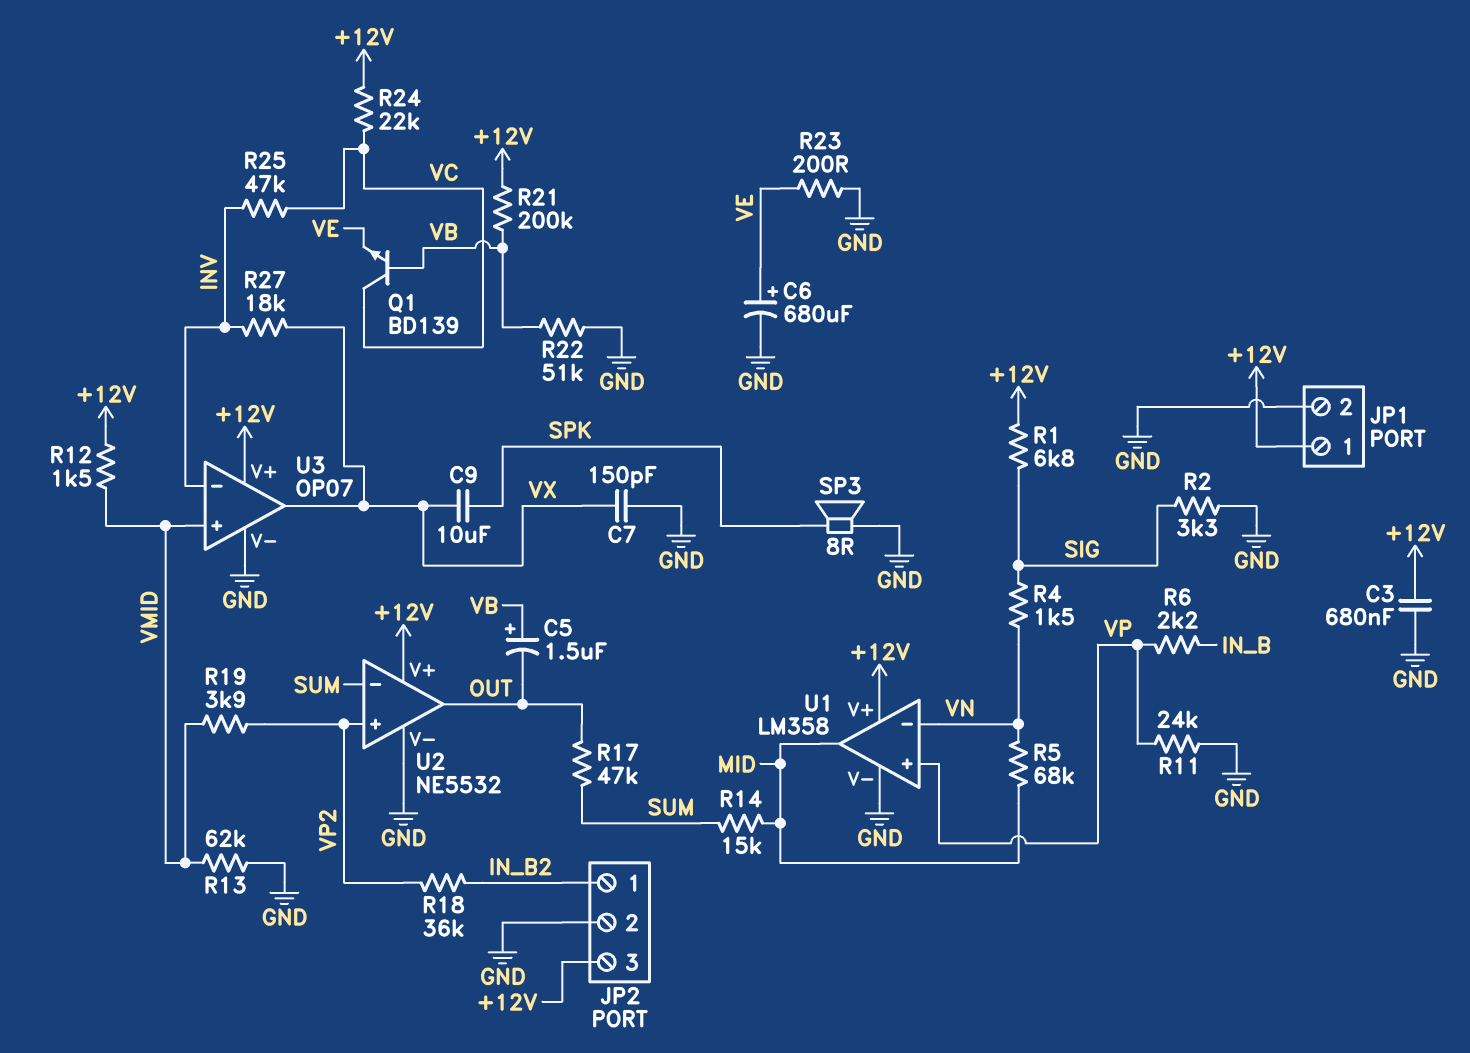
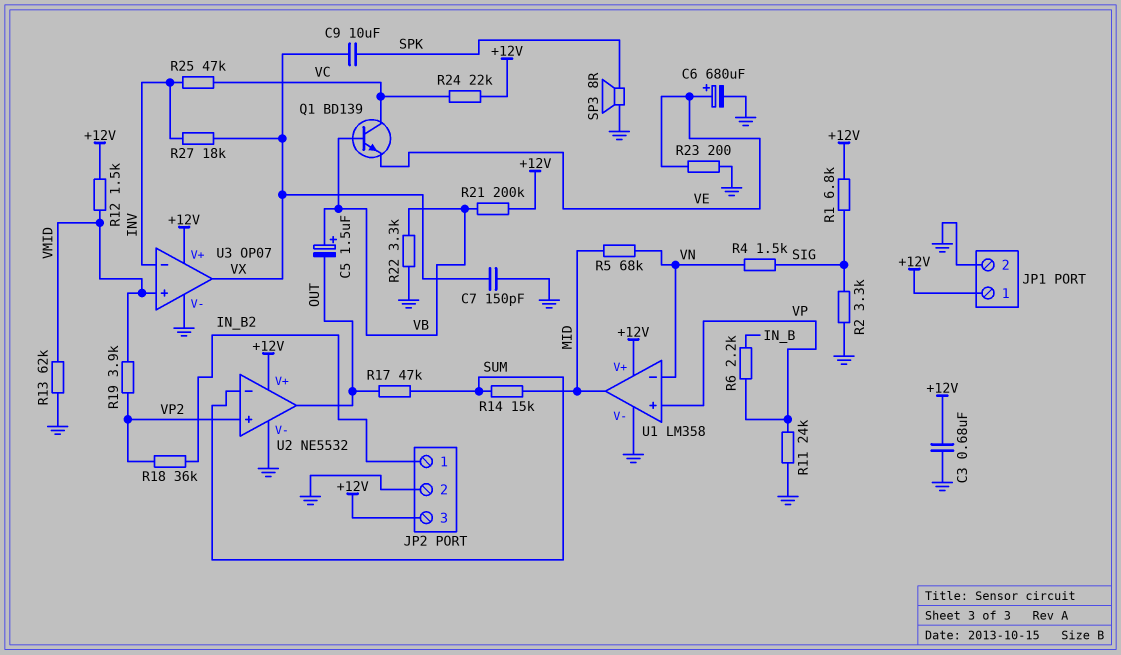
R22: 51k (GND, VB) -> 3.3k (GND, VB)

